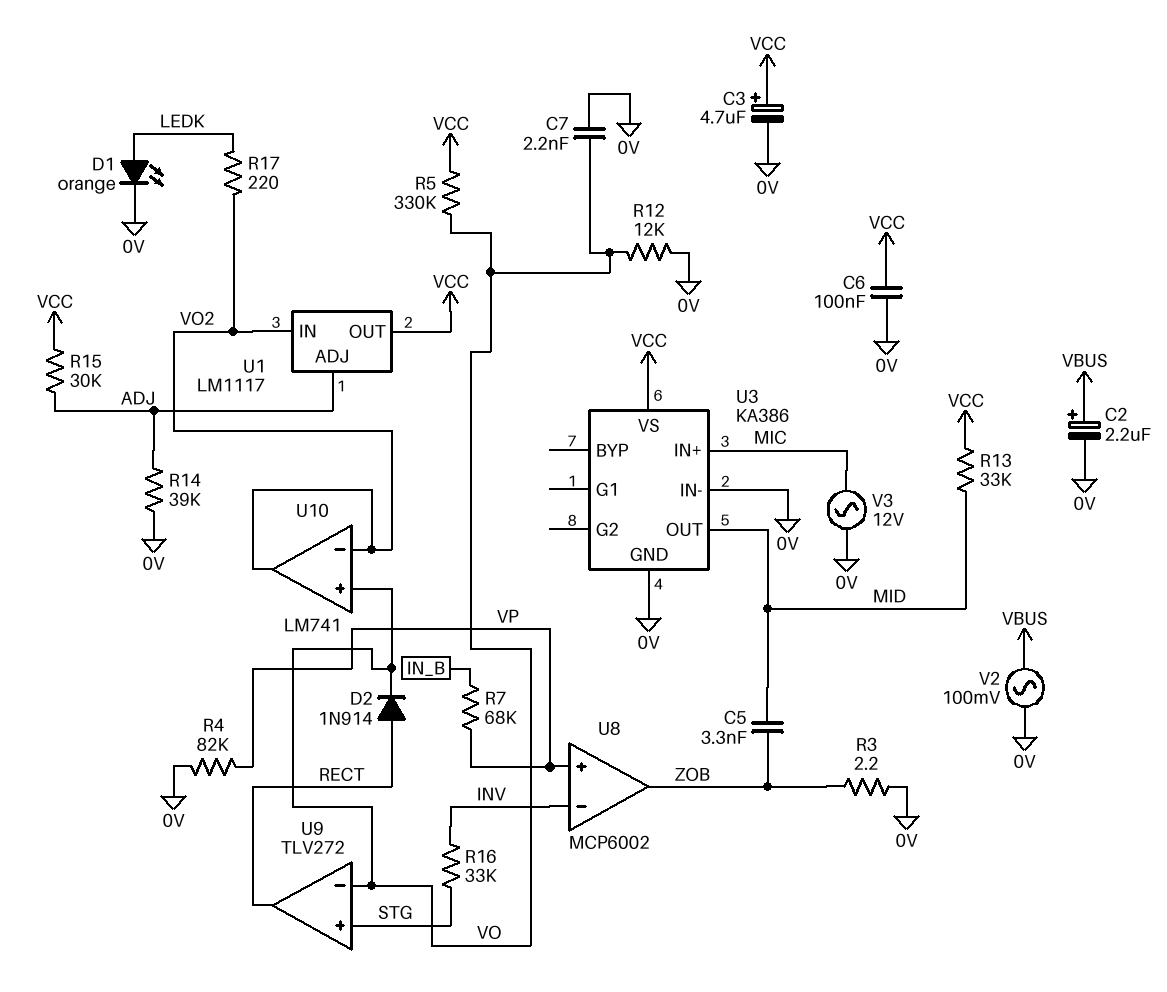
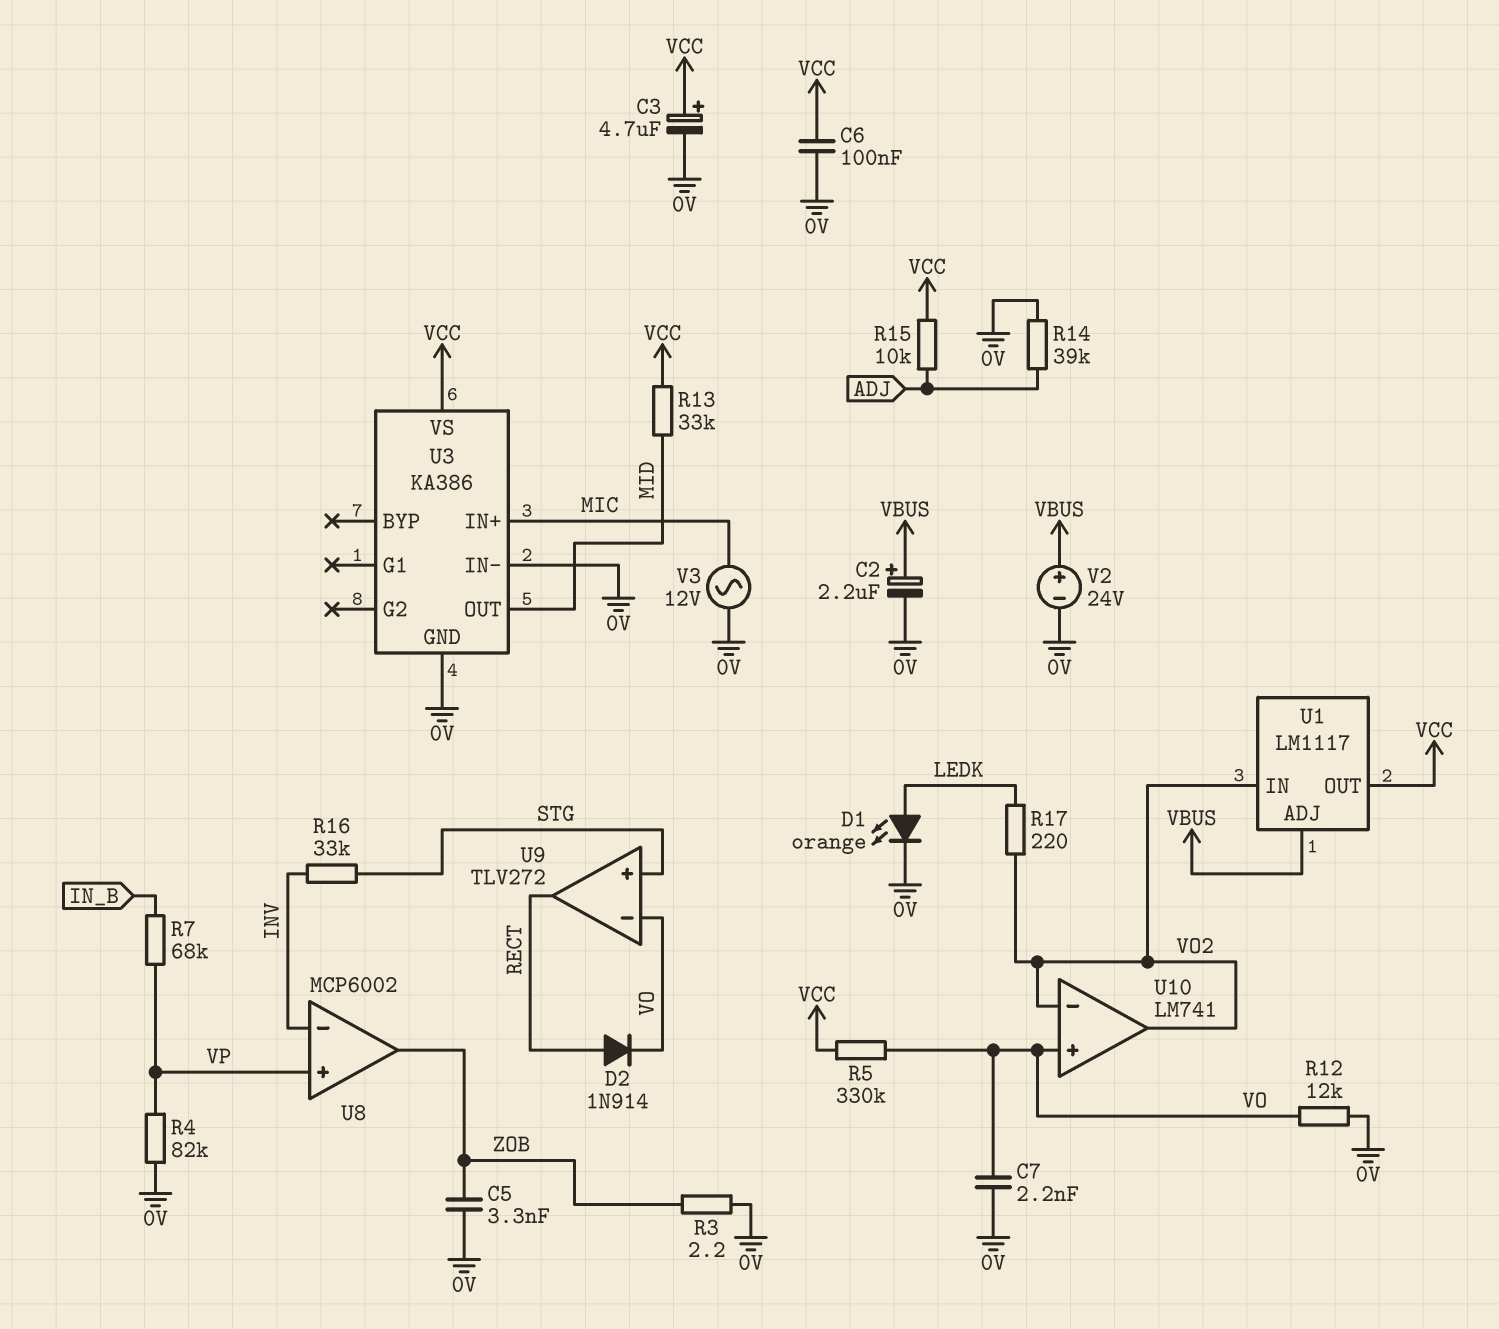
C5: 3.3nF (MID, ZOB) -> 3.3nF (0V, ZOB)
R15: 30k (ADJ, VCC) -> 10k (ADJ, VCC)
U1 pin ADJ: ADJ -> VBUS
V2: AC 100mV (0V, VBUS) -> 24V (plus VBUS, minus 0V)

